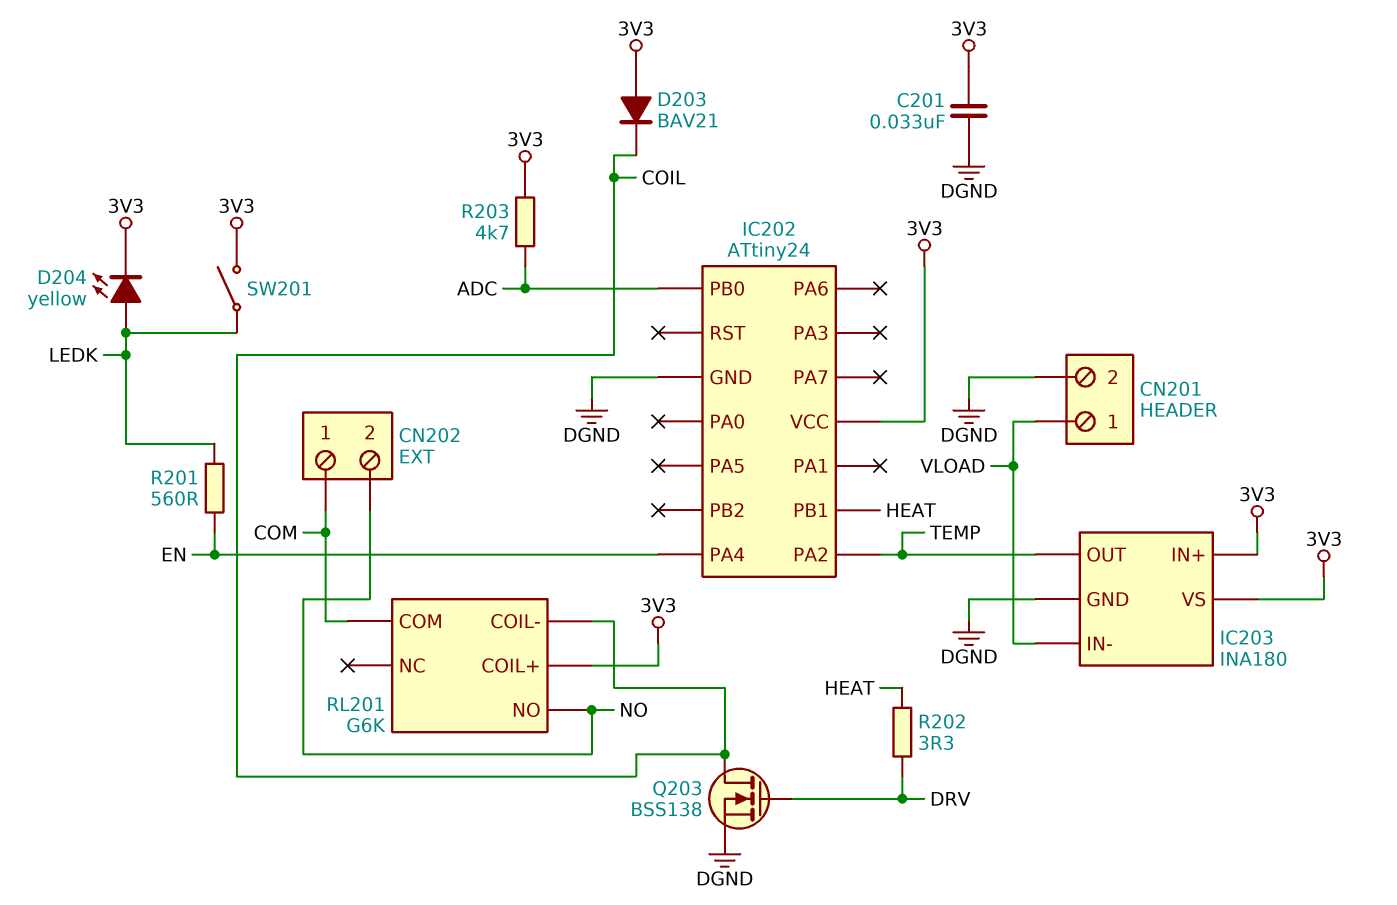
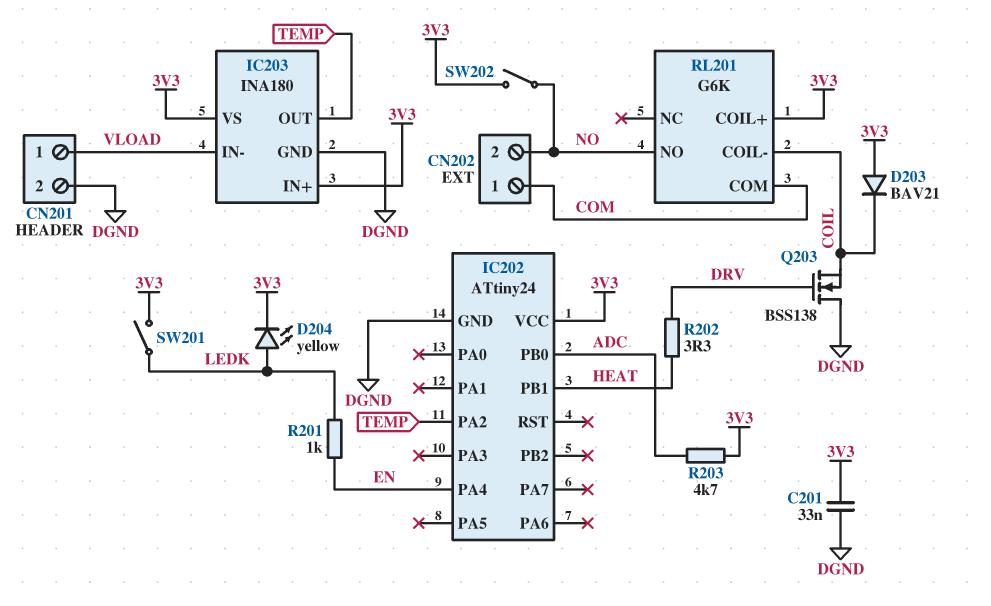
Q203: NMOS BSS138 (G DRV, D COIL, S DGND) -> NMOS BSS138 (G DRV, D DGND, S COIL)
R201: 560 (EN, LEDK) -> 1k (EN, LEDK)
SW202: none -> switch (3V3, NO)

